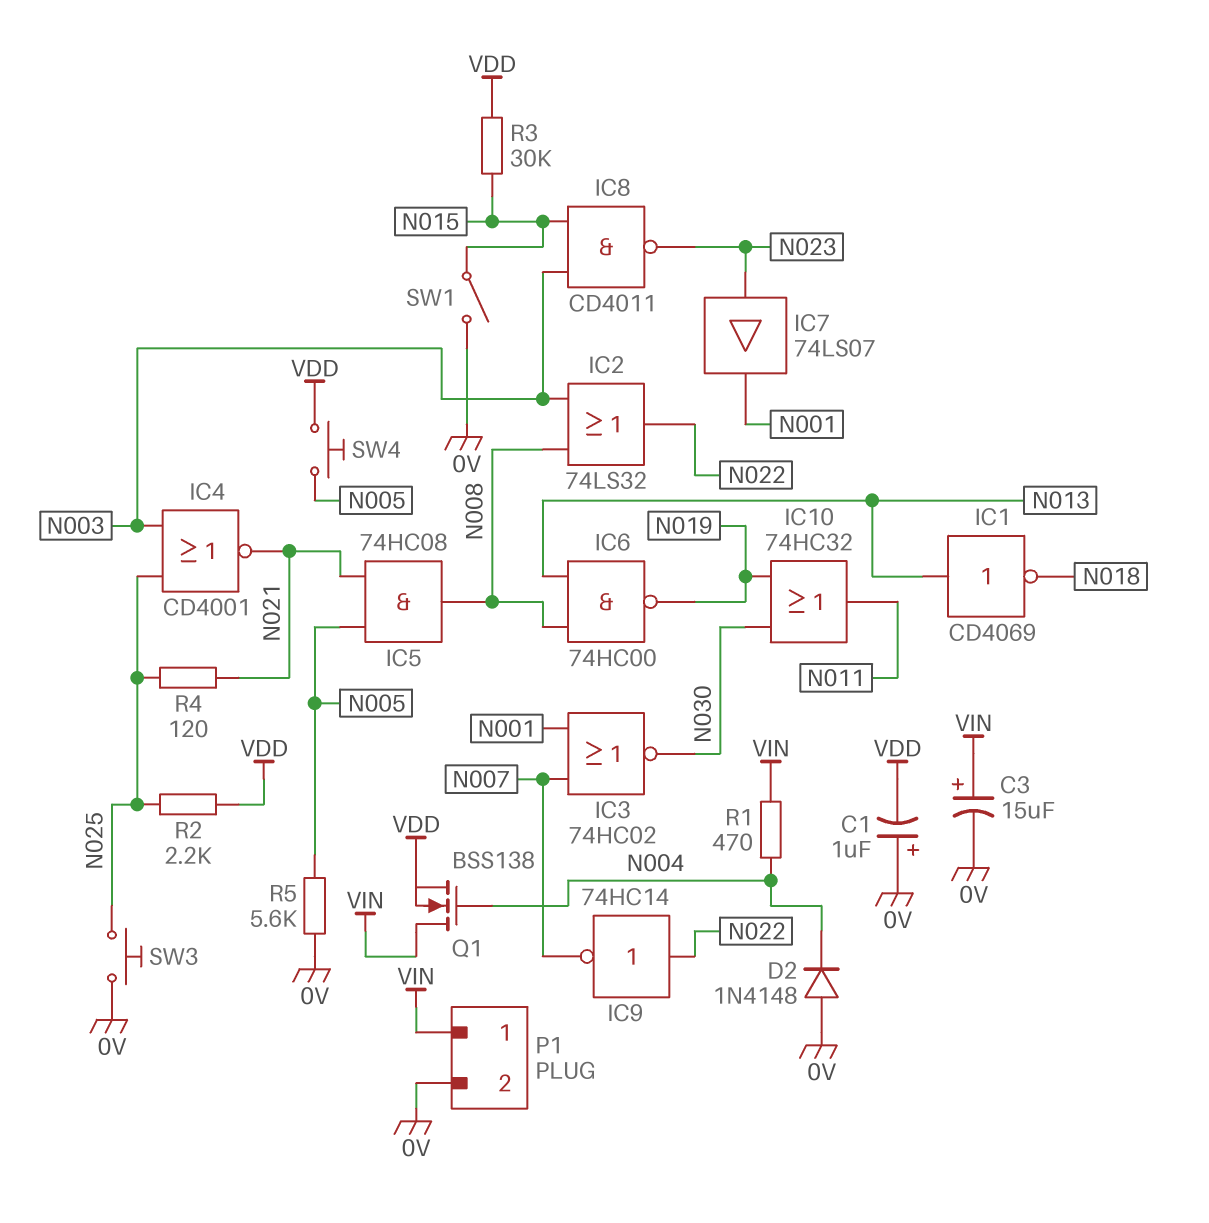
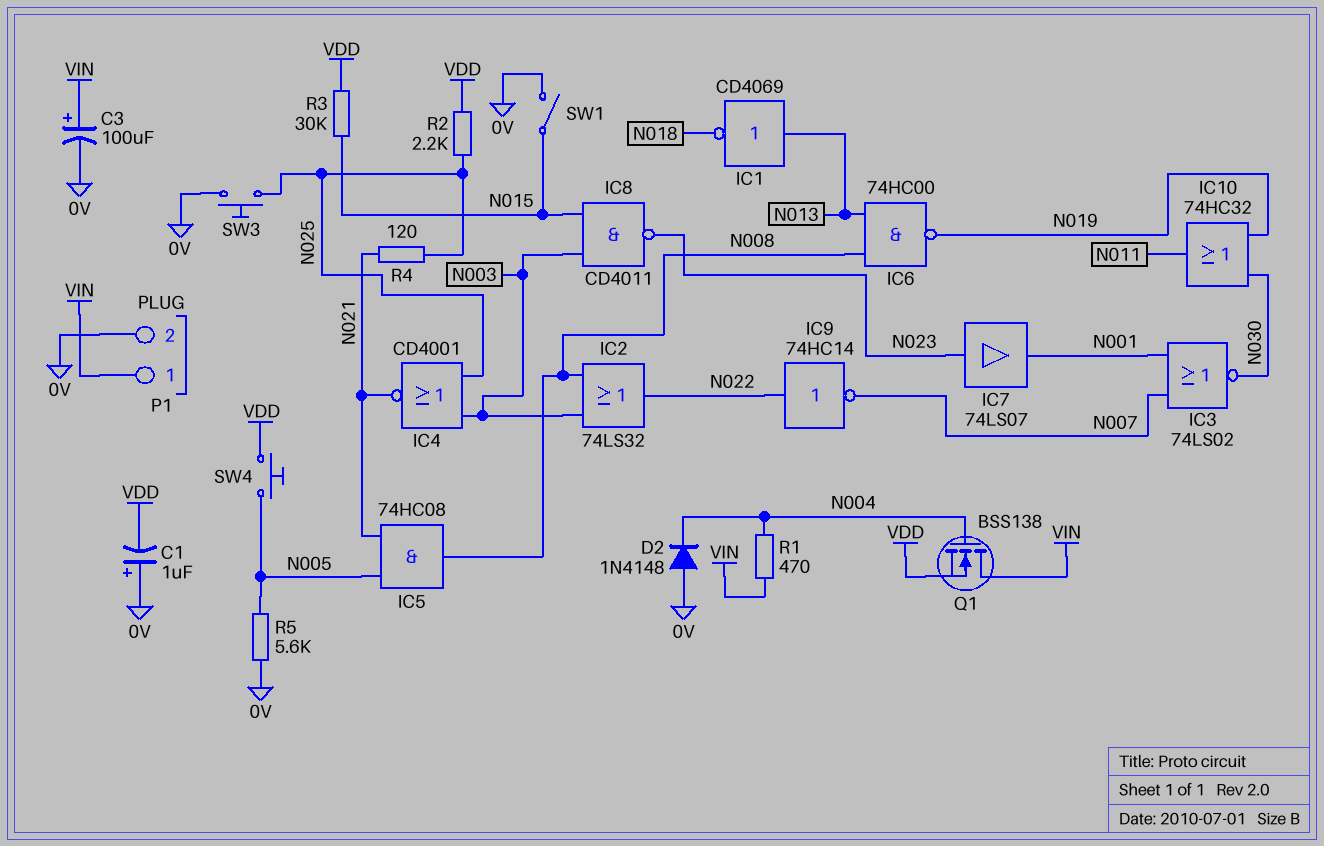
C3: 15uF (plus VIN, minus 0V) -> 100uF (plus VIN, minus 0V)
IC3: NOR 74HC02 (in N001, in N007, out N030) -> NOR 74LS02 (in N001, in N007, out N030)

